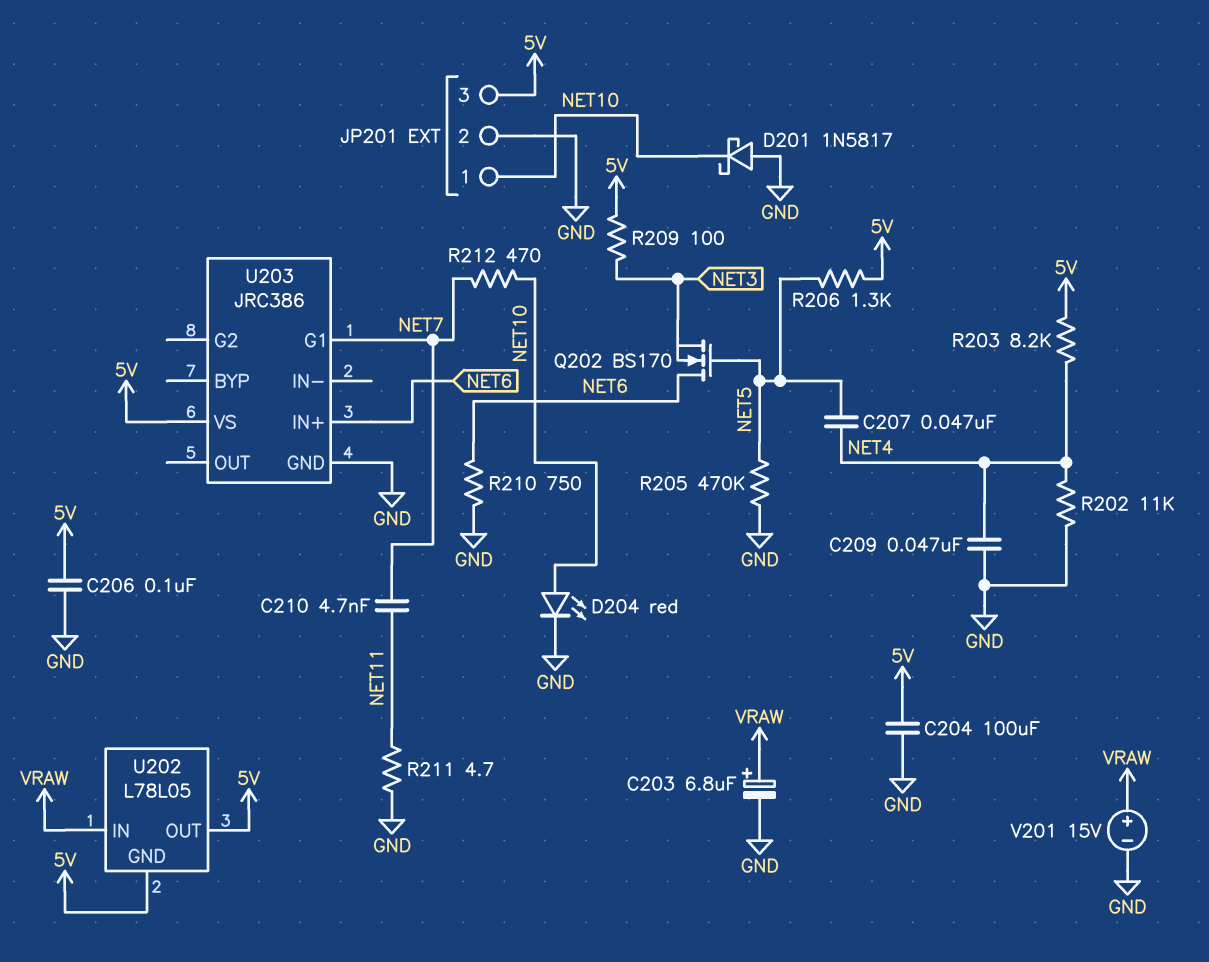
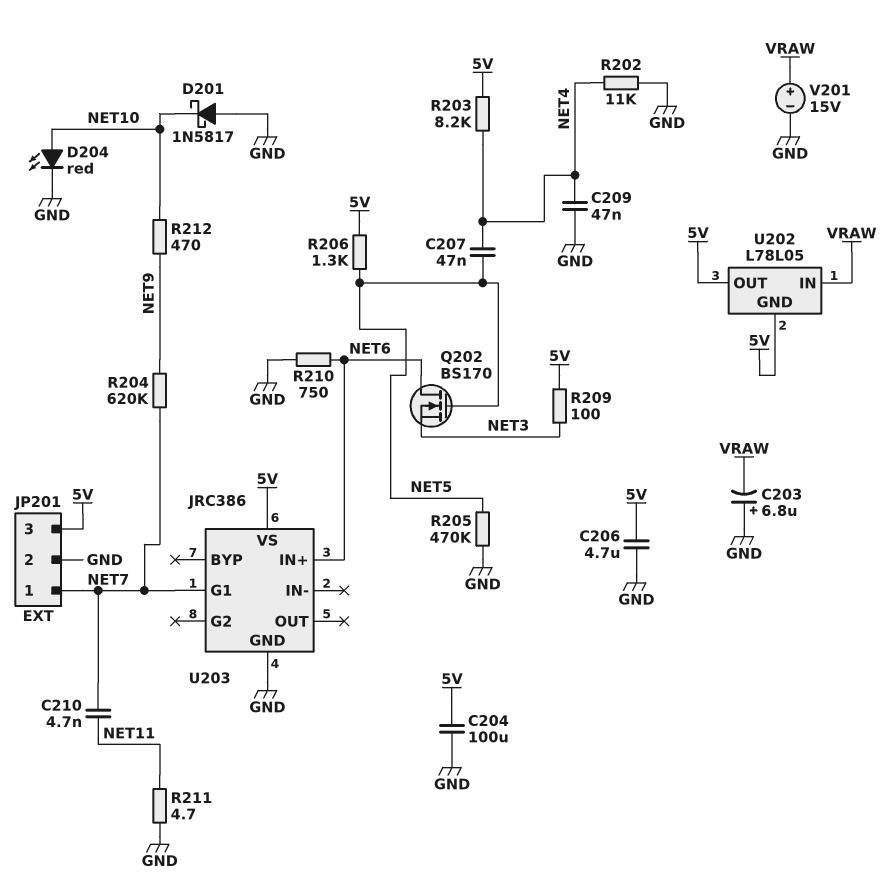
C203: 6.8uF (plus VRAW, minus GND) -> 6.8uF (plus GND, minus VRAW)
C206: 100nF (5V, GND) -> 4.7uF (5V, GND)
JP201 pin 1: NET10 -> NET7
R204: none -> 620k (NET7, NET9)
R212: 470 (NET7, NET10) -> 470 (NET9, NET10)

